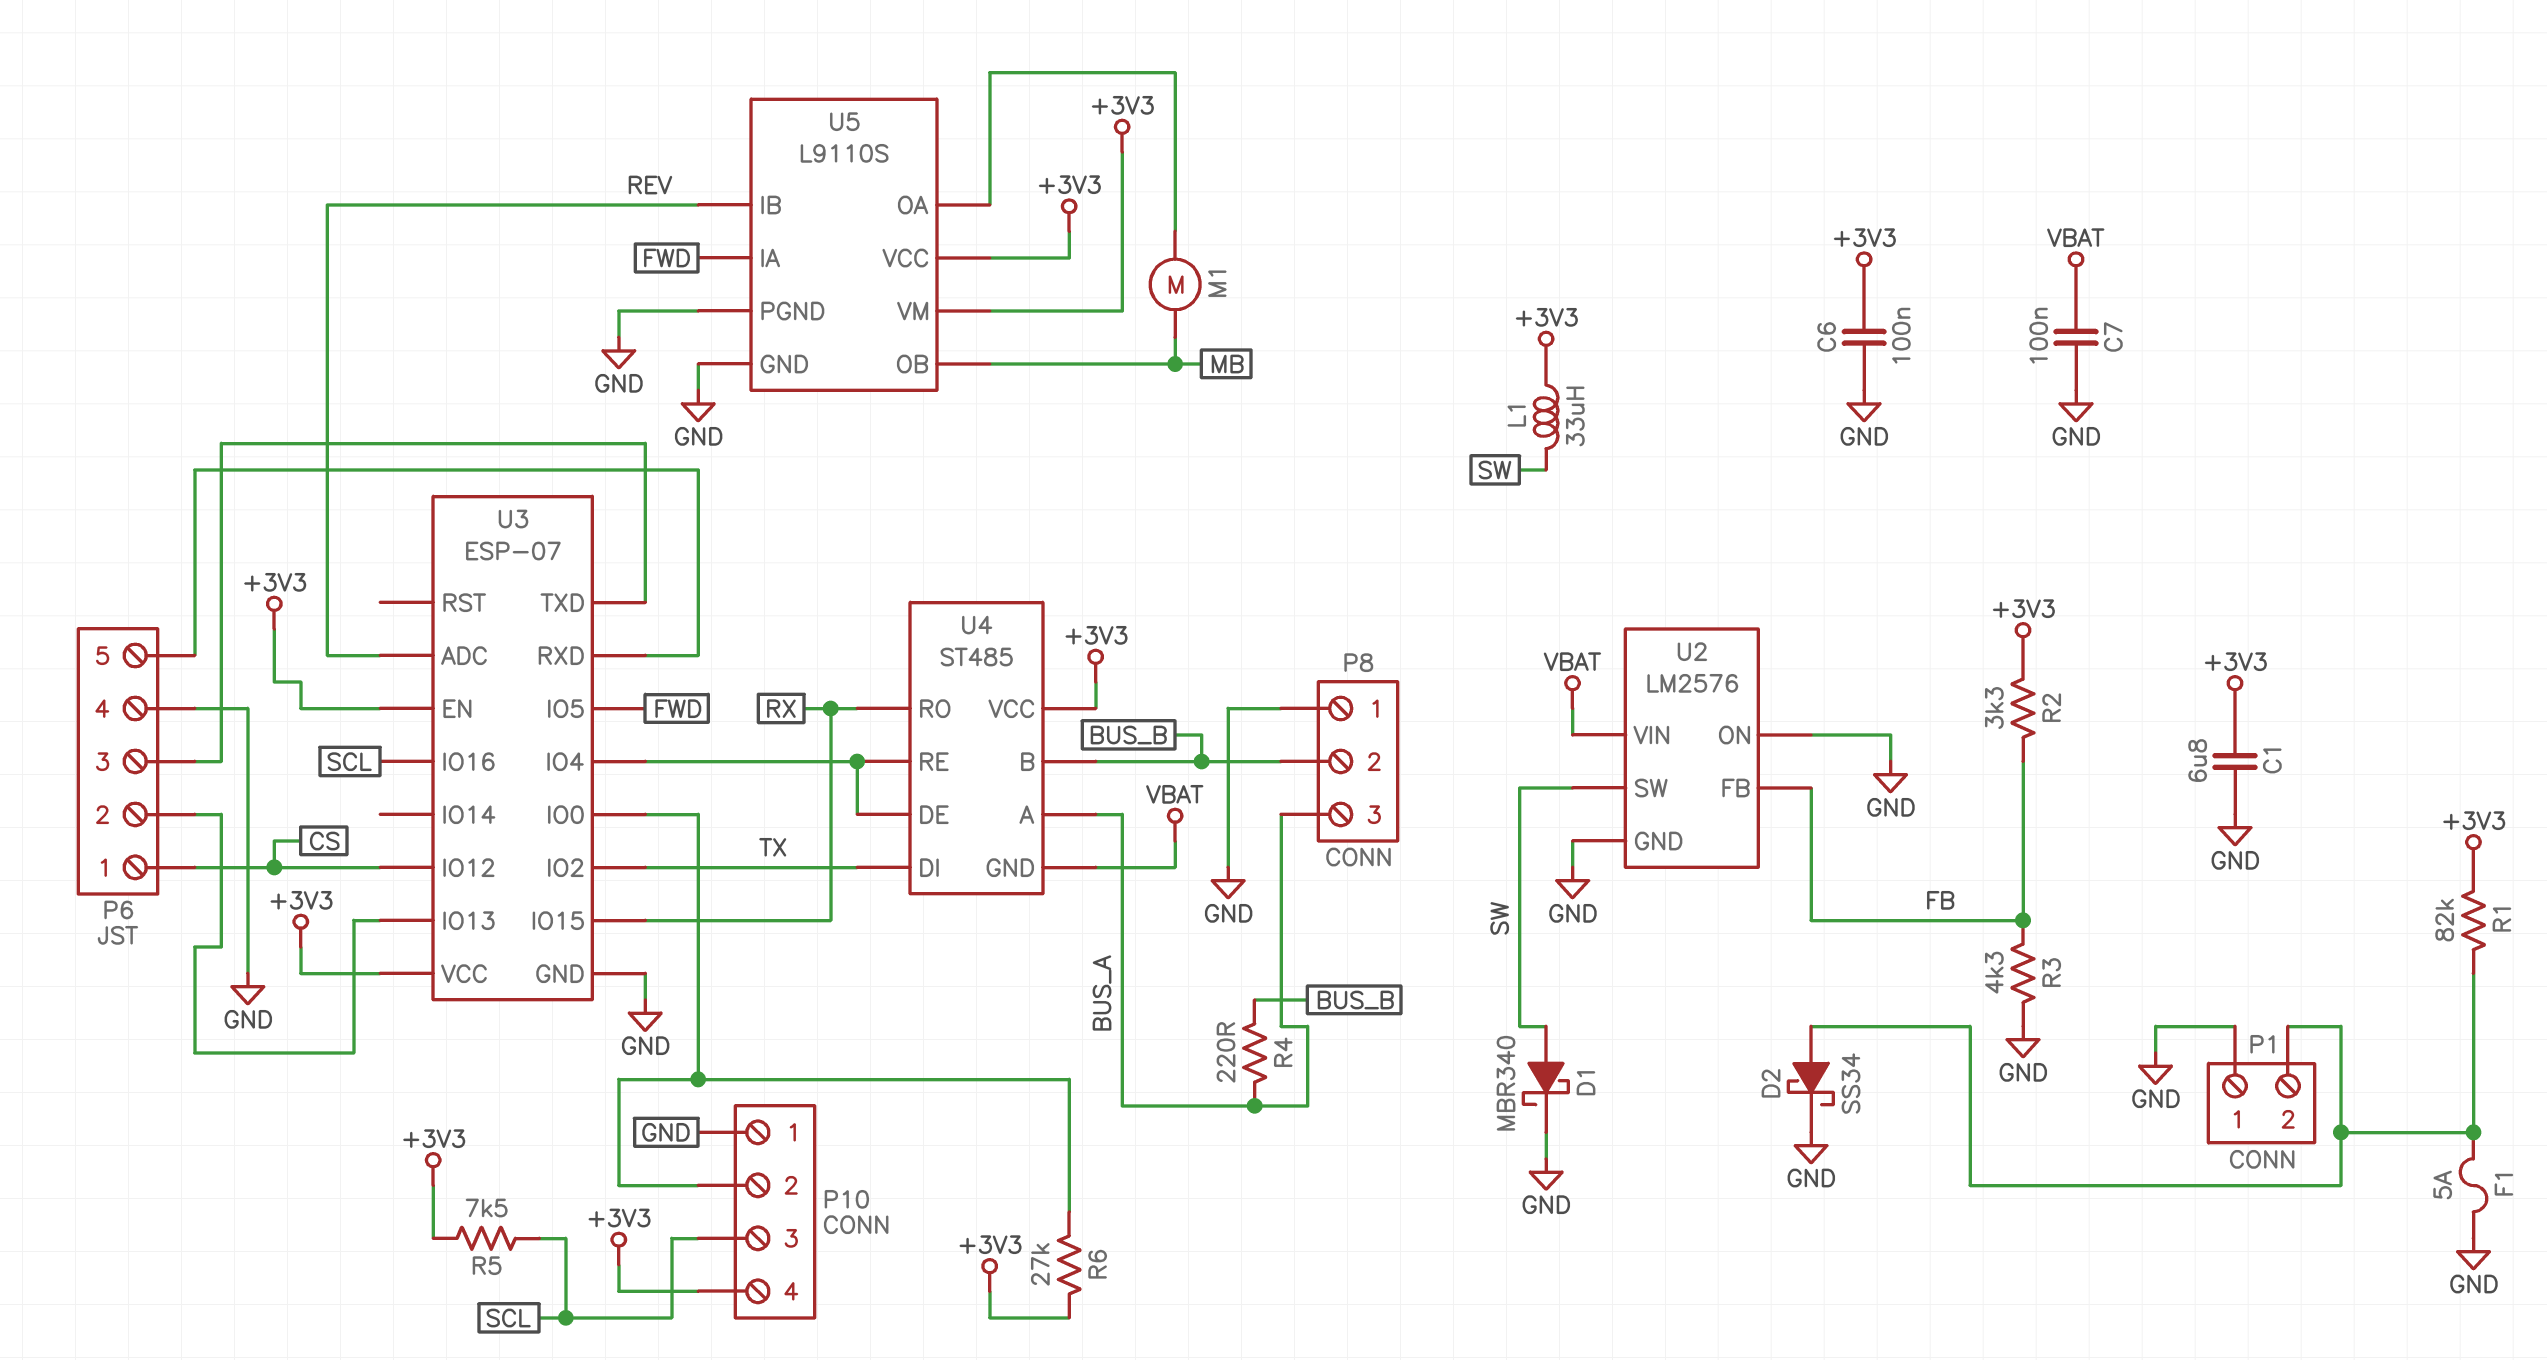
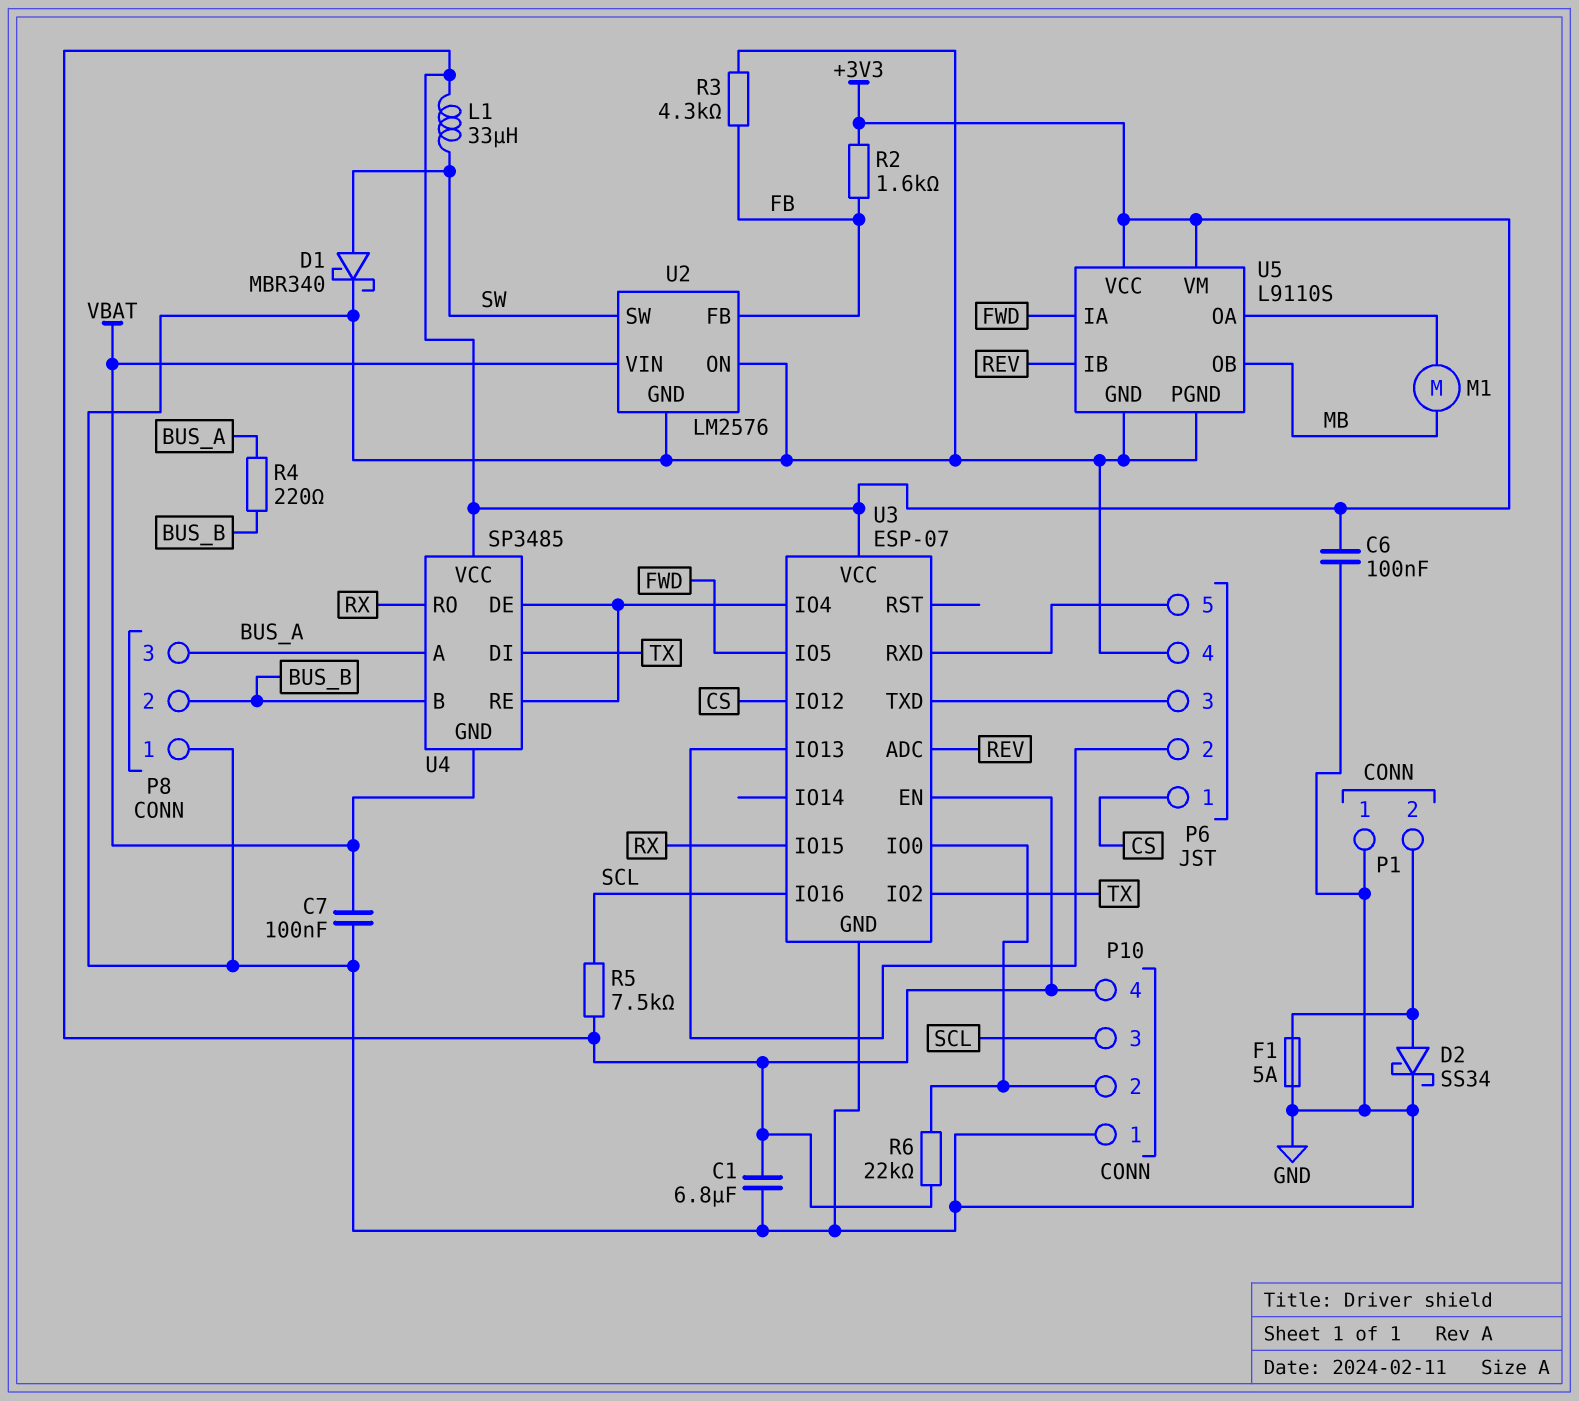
R1: 82k (+3V3, P1/2) -> none
R2: 3.3k (+3V3, FB) -> 1.6k (+3V3, FB)
R6: 27k (+3V3, P10/2) -> 22k (+3V3, P10/2)
U4: ST485 -> SP3485

